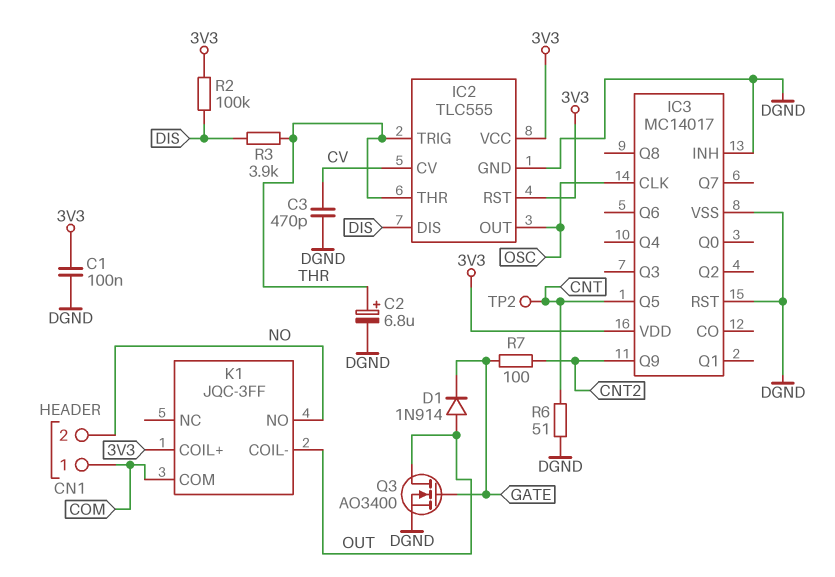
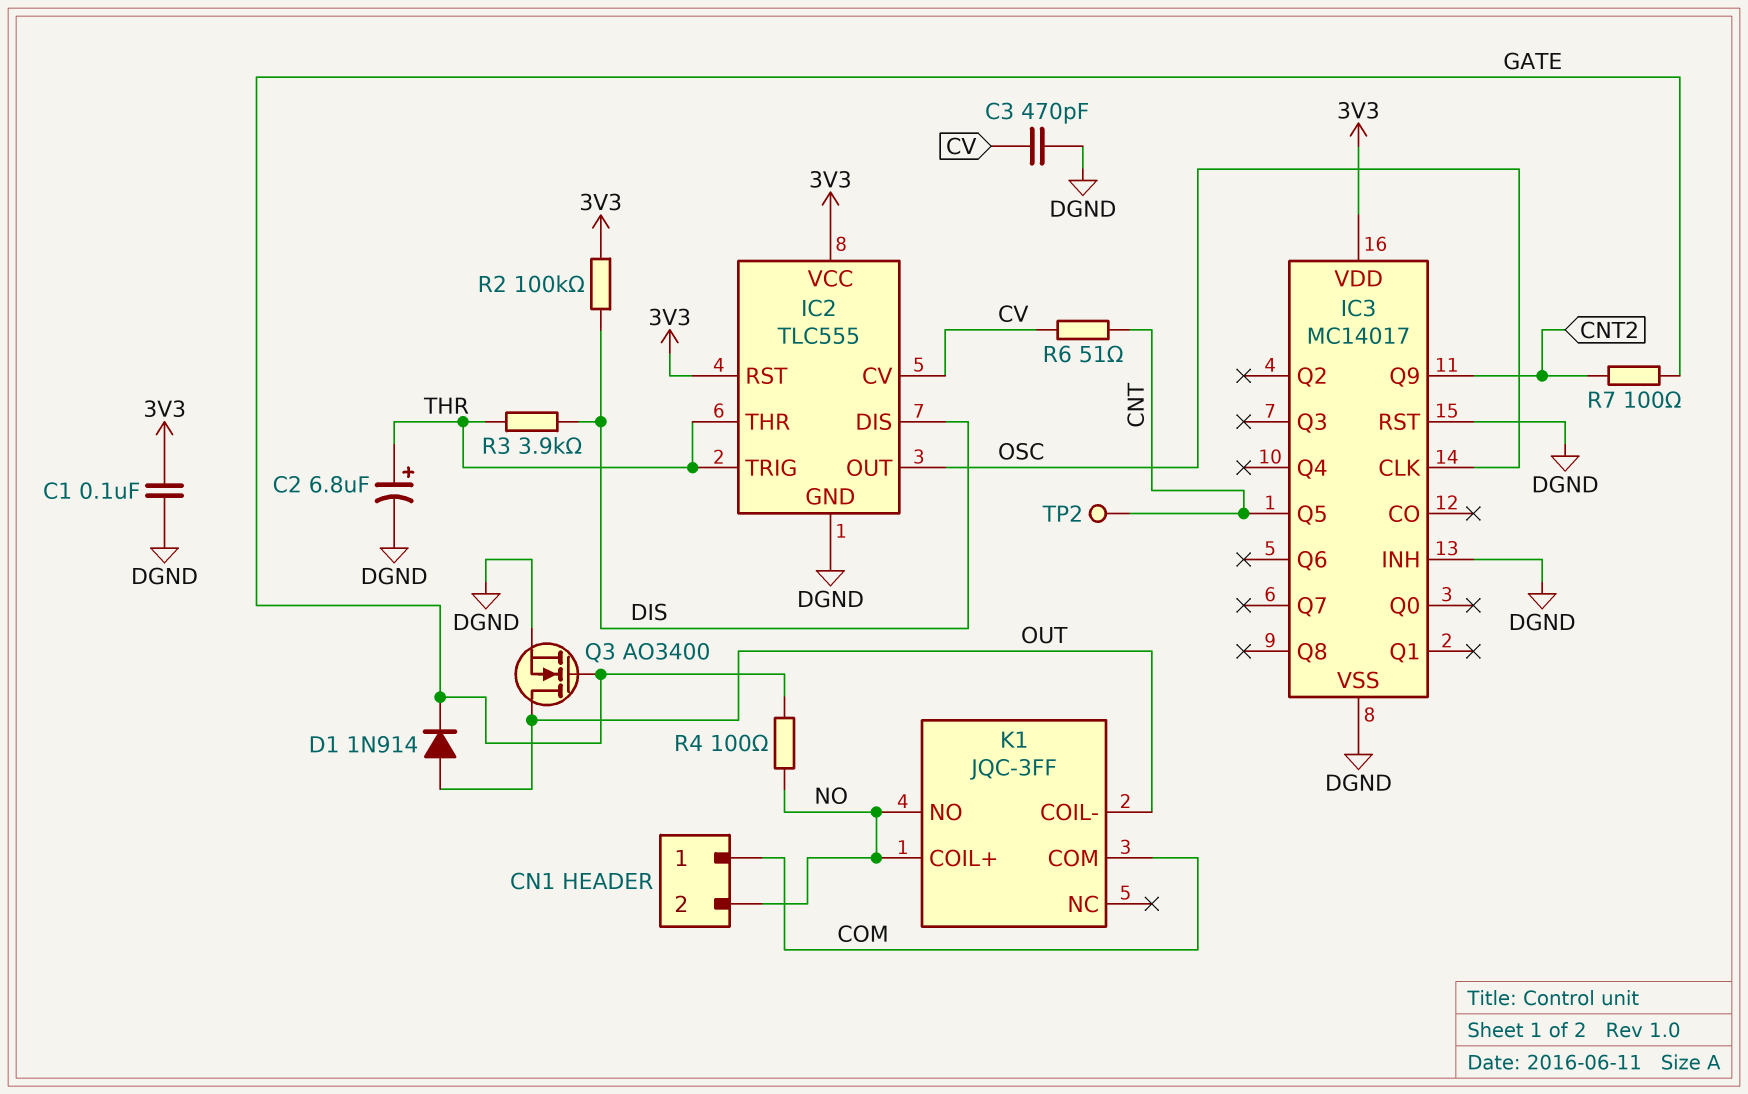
K1 pin COIL+: 3V3 -> NO
R4: none -> 100 (GATE, NO)
R6: 51 (CNT, DGND) -> 51 (CNT, CV)

